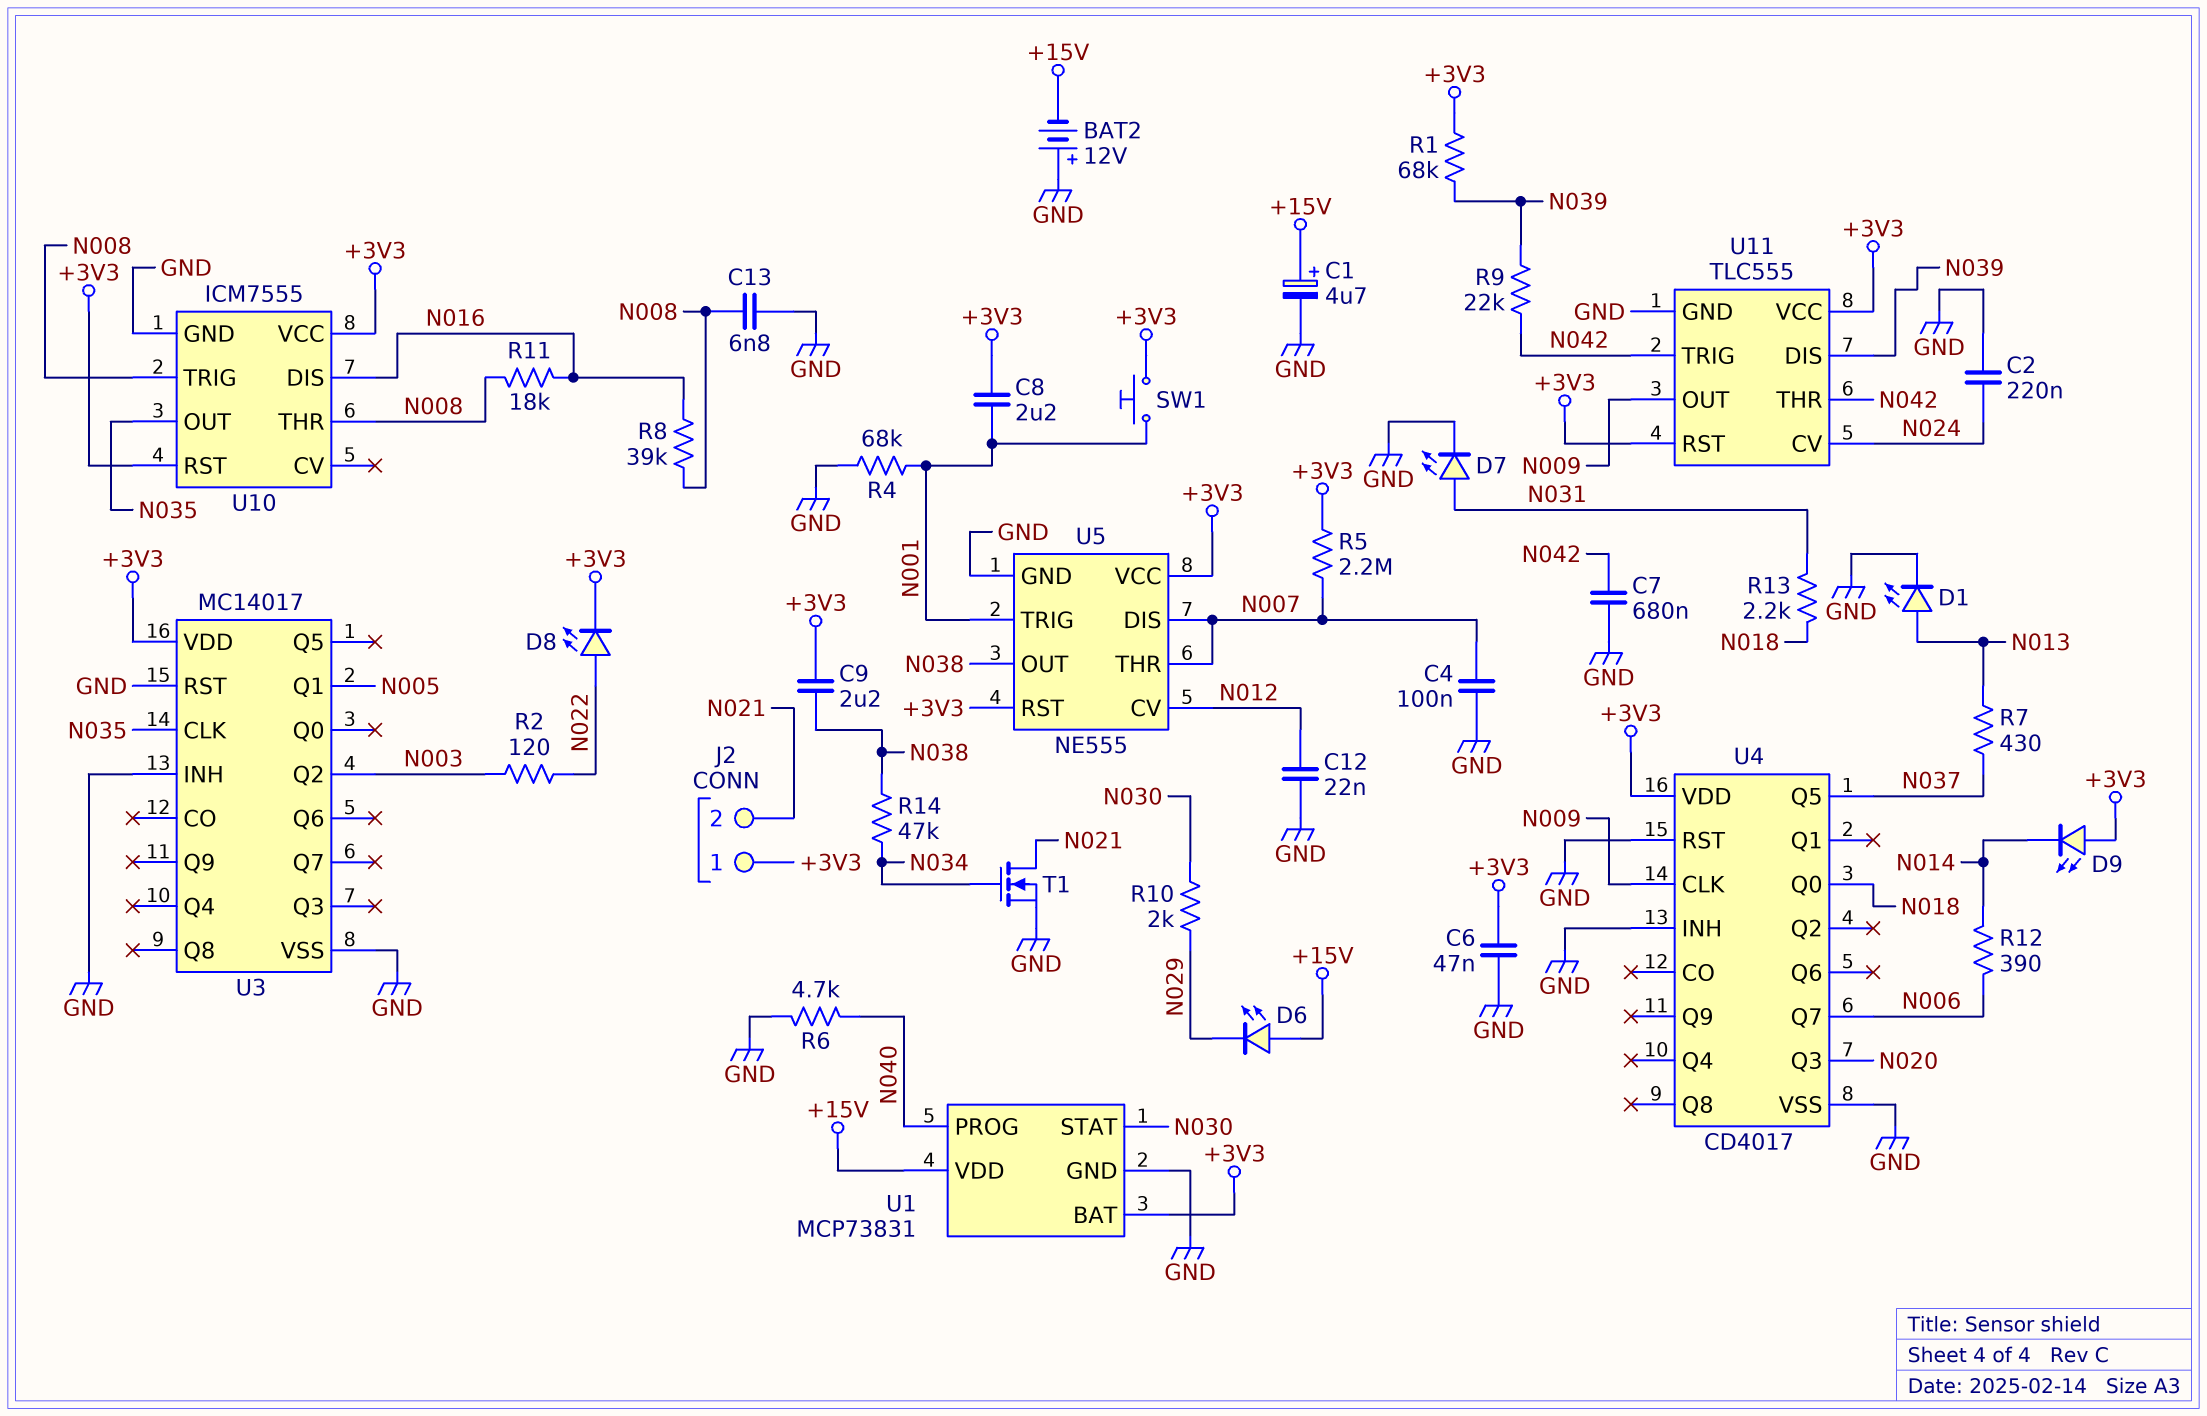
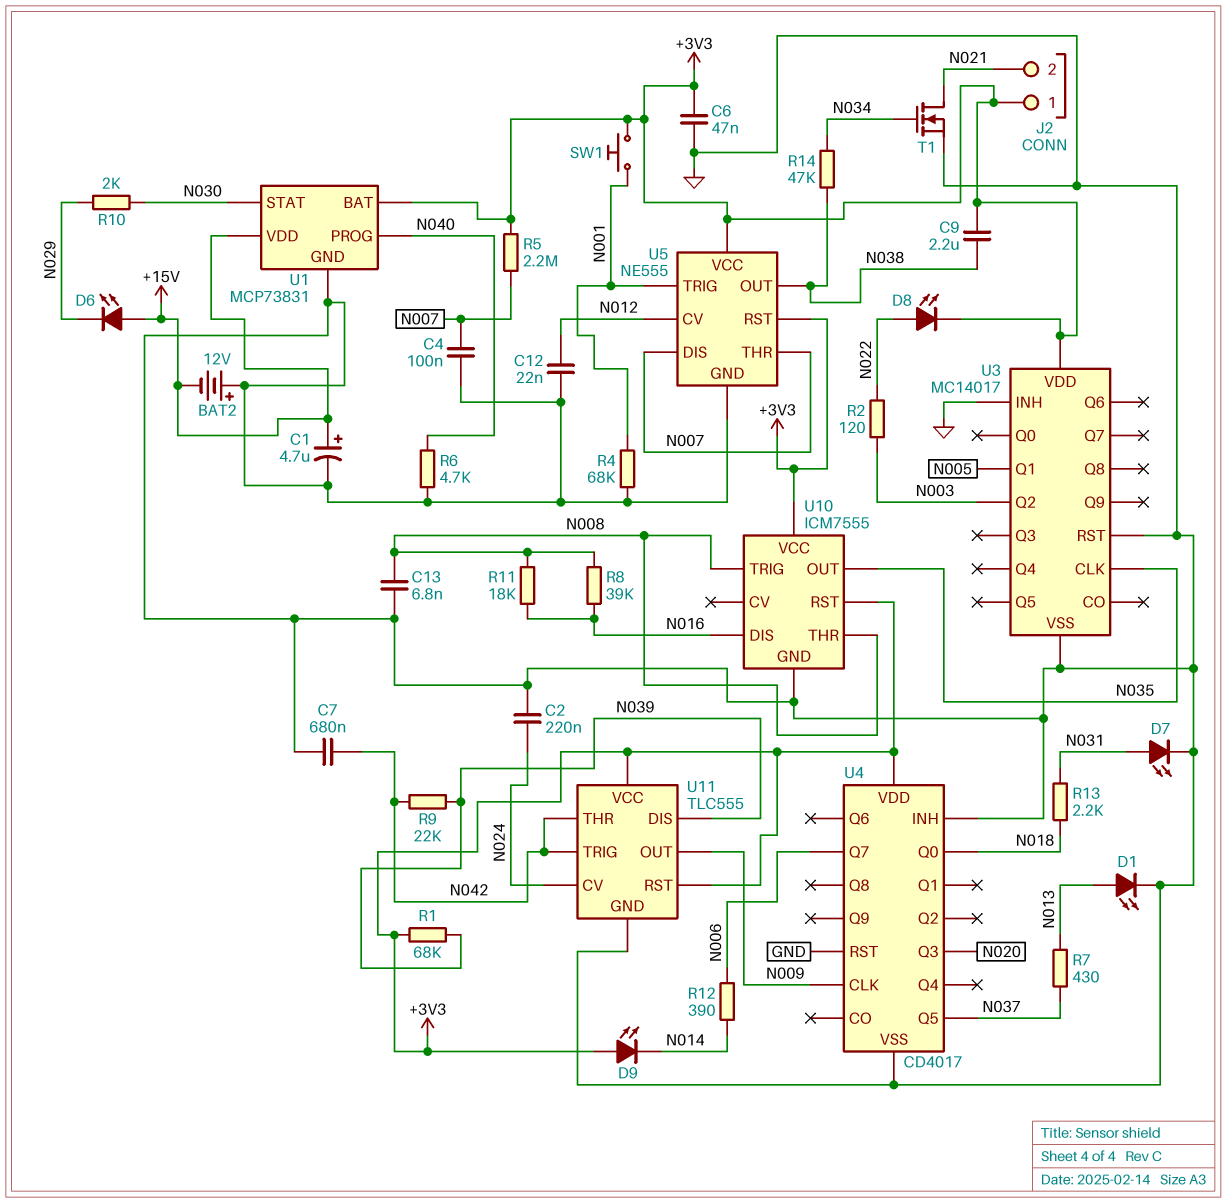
C8: 2.2uF (+3V3, N001) -> none

